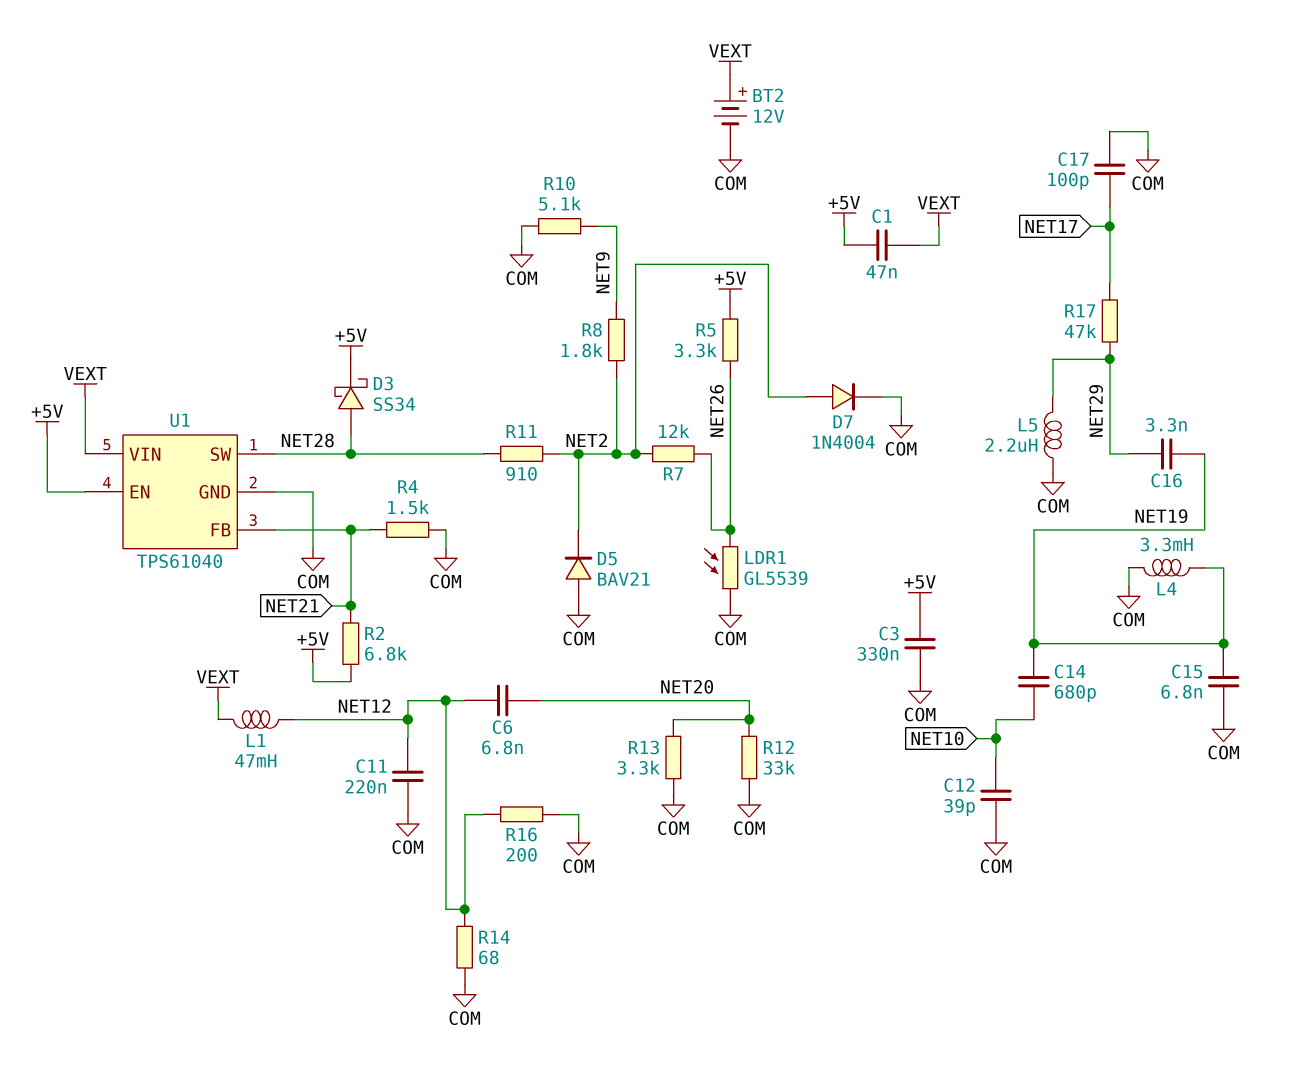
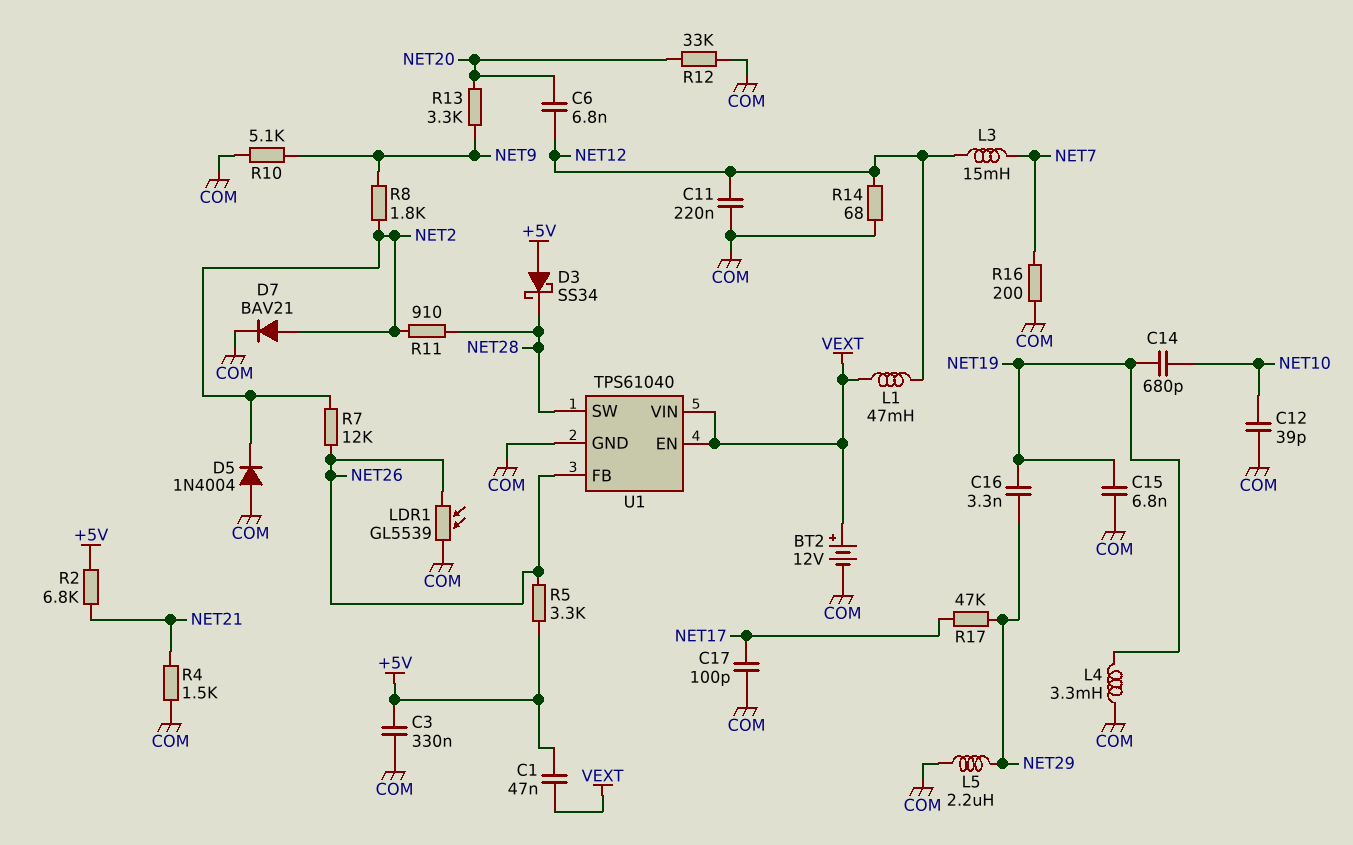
D3: schottky SS34 (A NET28, K +5V) -> schottky SS34 (A +5V, K NET28)
D5: diode BAV21 (A COM, K NET2) -> diode 1N4004 (A COM, K NET2)
D7: diode 1N4004 (A NET2, K COM) -> diode BAV21 (A NET2, K COM)
L3: none -> 15mH (NET7, NET12)
R13: 3.3k (COM, NET20) -> 3.3k (NET9, NET20)
R16: 200 (COM, NET12) -> 200 (COM, NET7)
U1 pin EN: +5V -> VEXT
U1 pin FB: NET21 -> NET26

